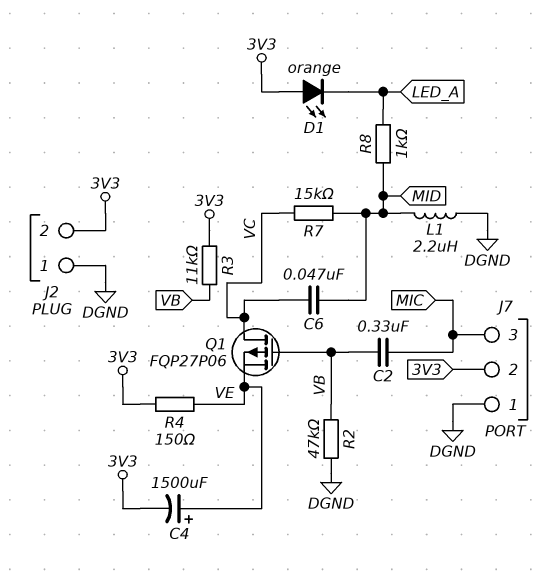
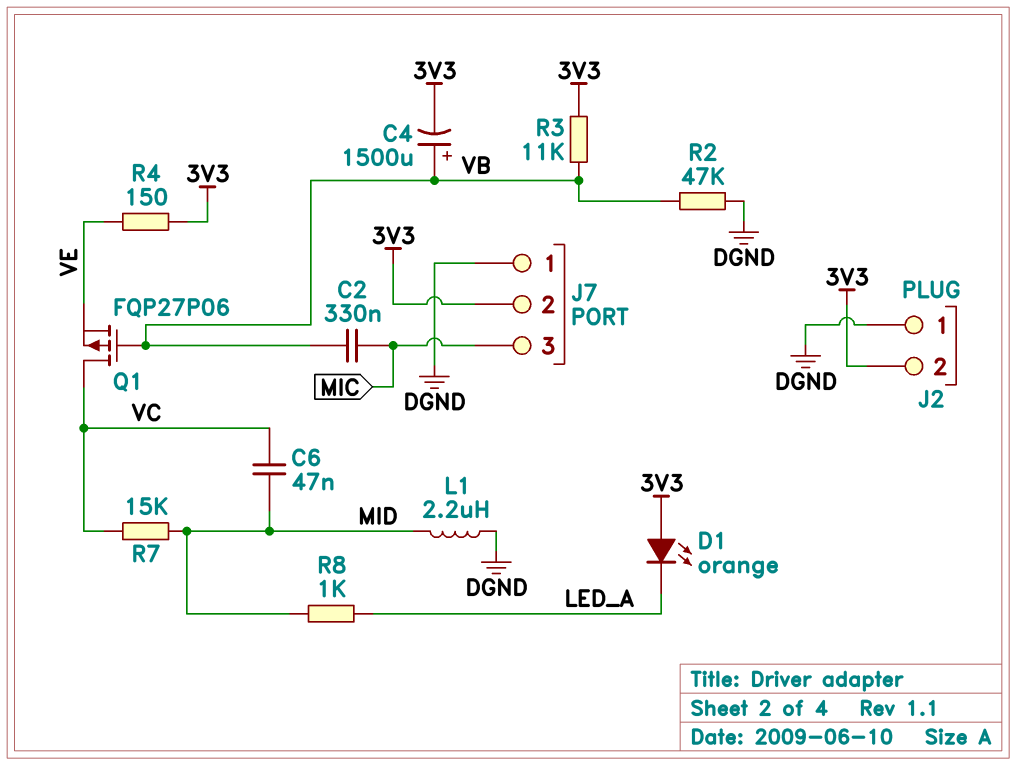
C4: 1500uF (plus VE, minus 3V3) -> 1500uF (plus VB, minus 3V3)

